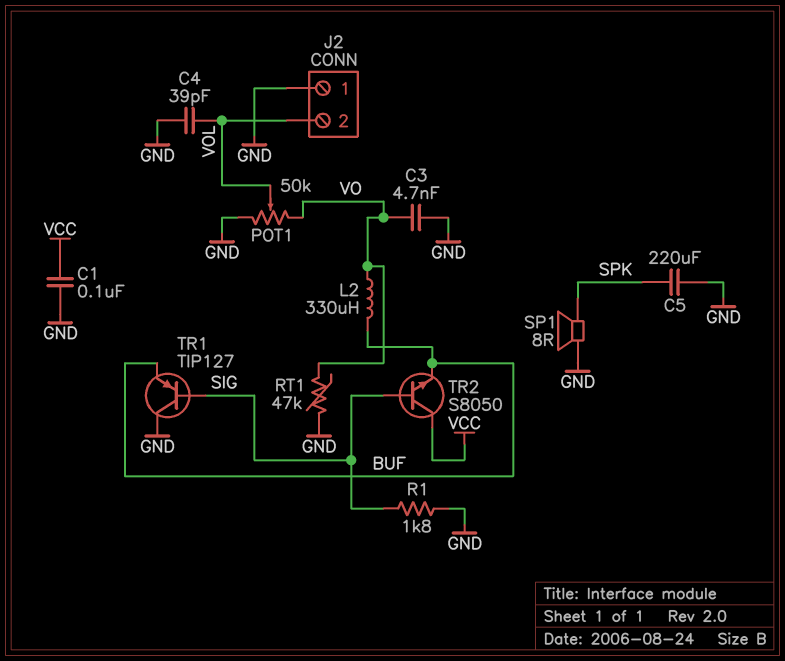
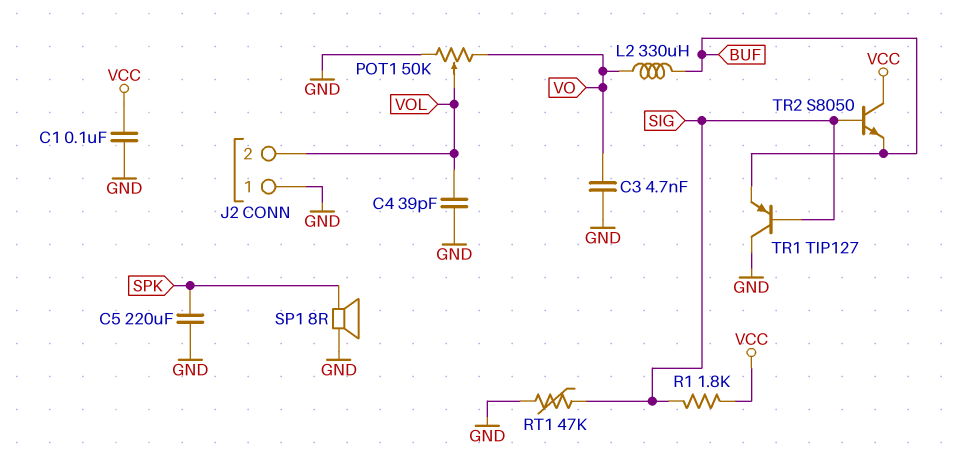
R1: 1.8k (GND, SIG) -> 1.8k (SIG, VCC)
RT1: 47k (GND, VO) -> 47k (GND, SIG)

